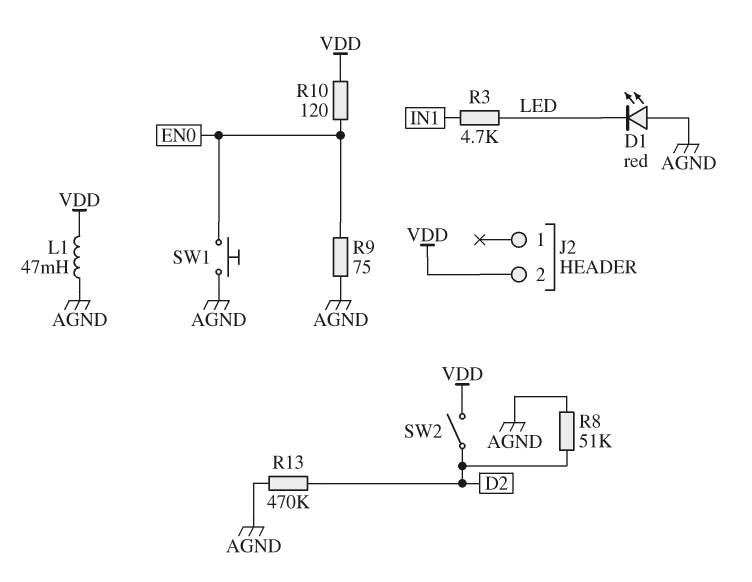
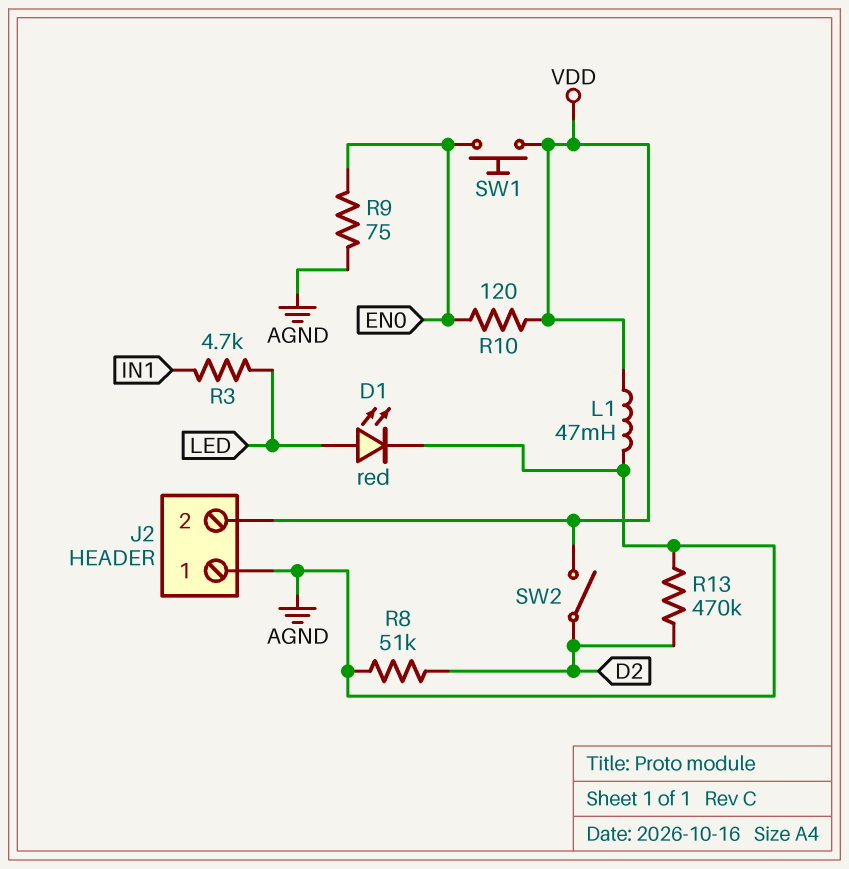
D1: LED red (A AGND, K LED) -> LED red (A LED, K AGND)
J2 pin 1: none -> AGND
SW1: button (AGND, EN0) -> button (EN0, VDD)

